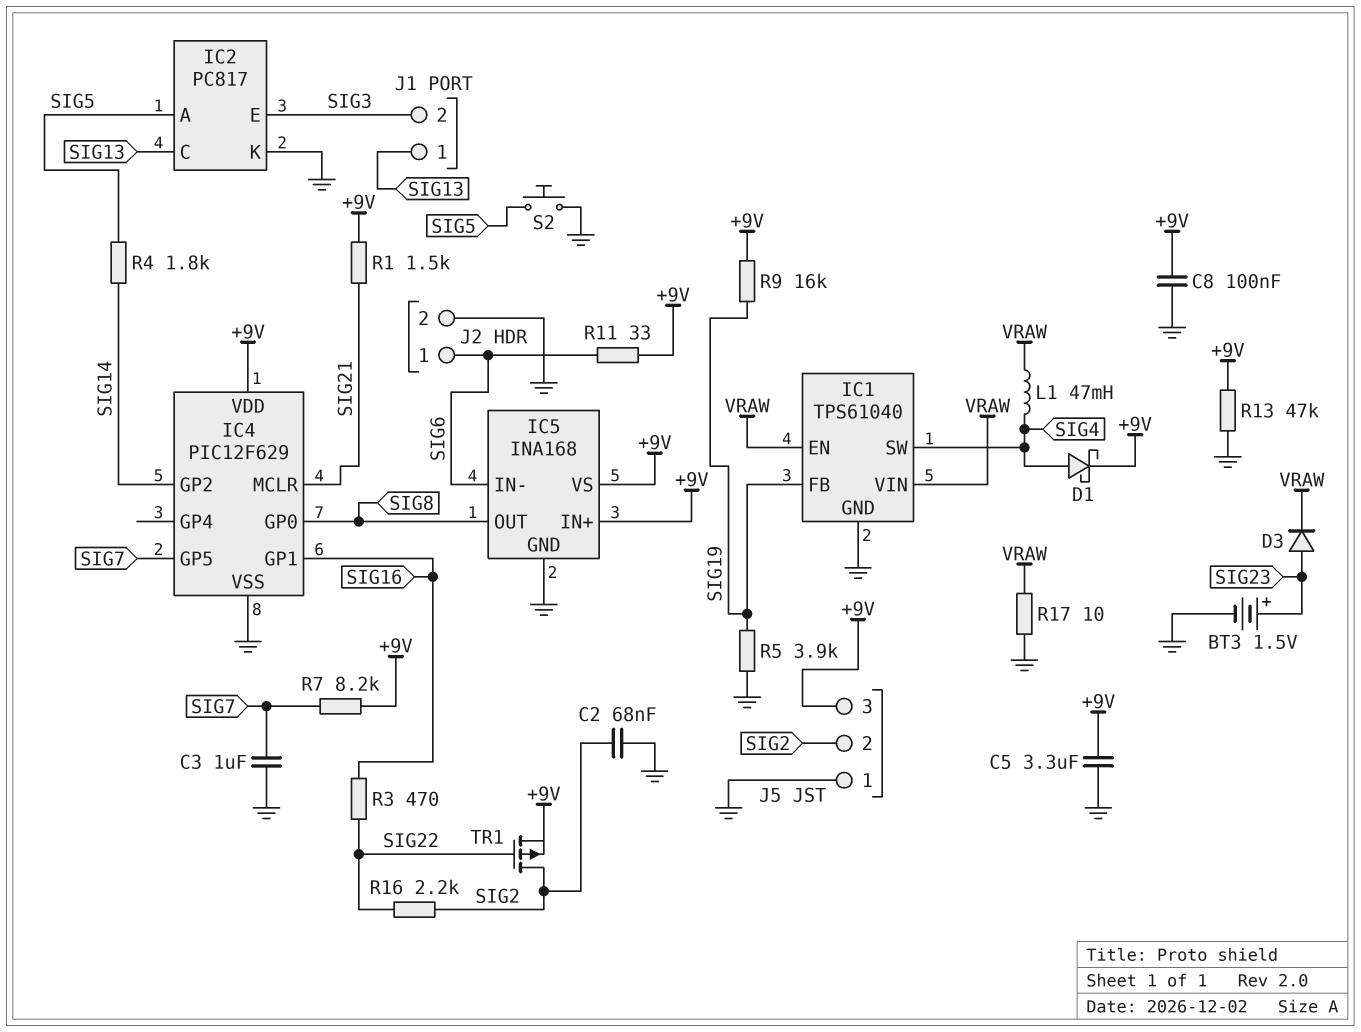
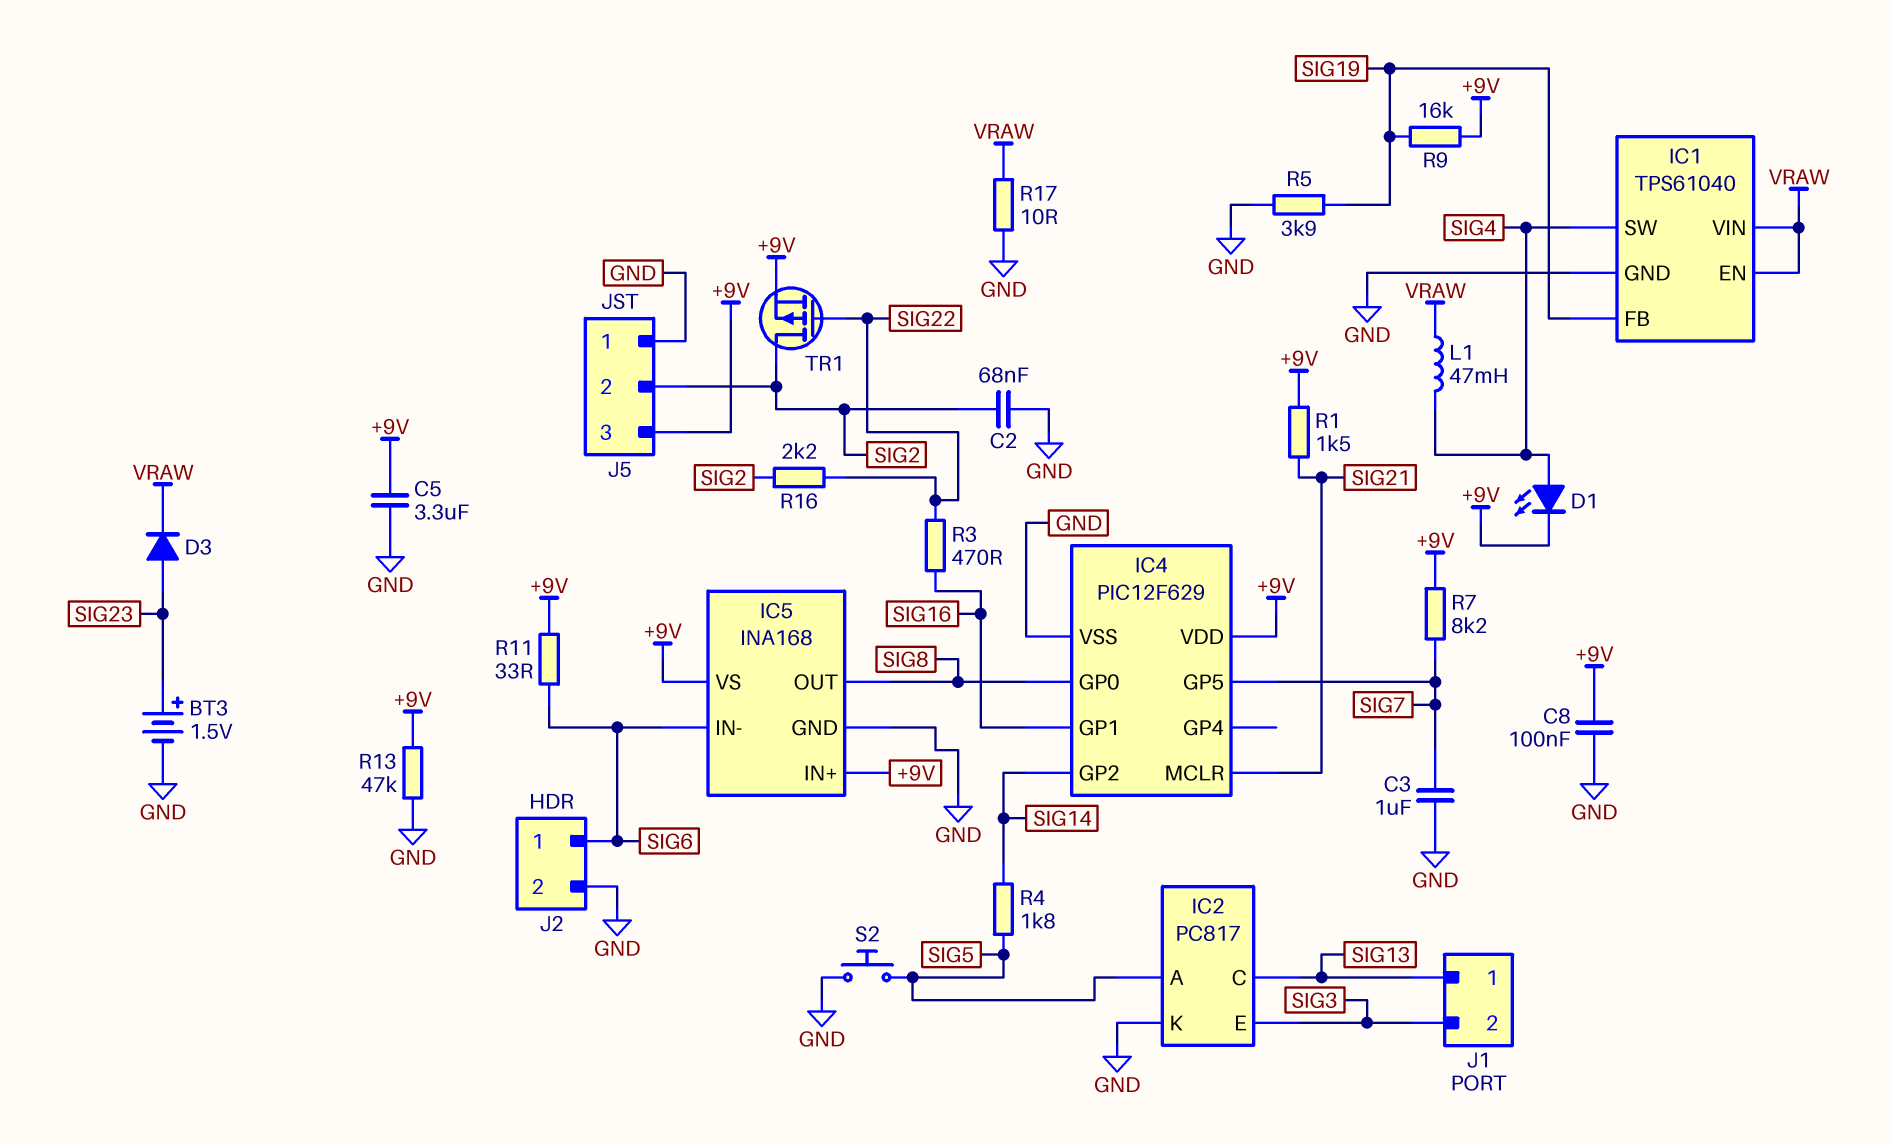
D1: schottky (A SIG4, K +9V) -> LED (A SIG4, K +9V)

